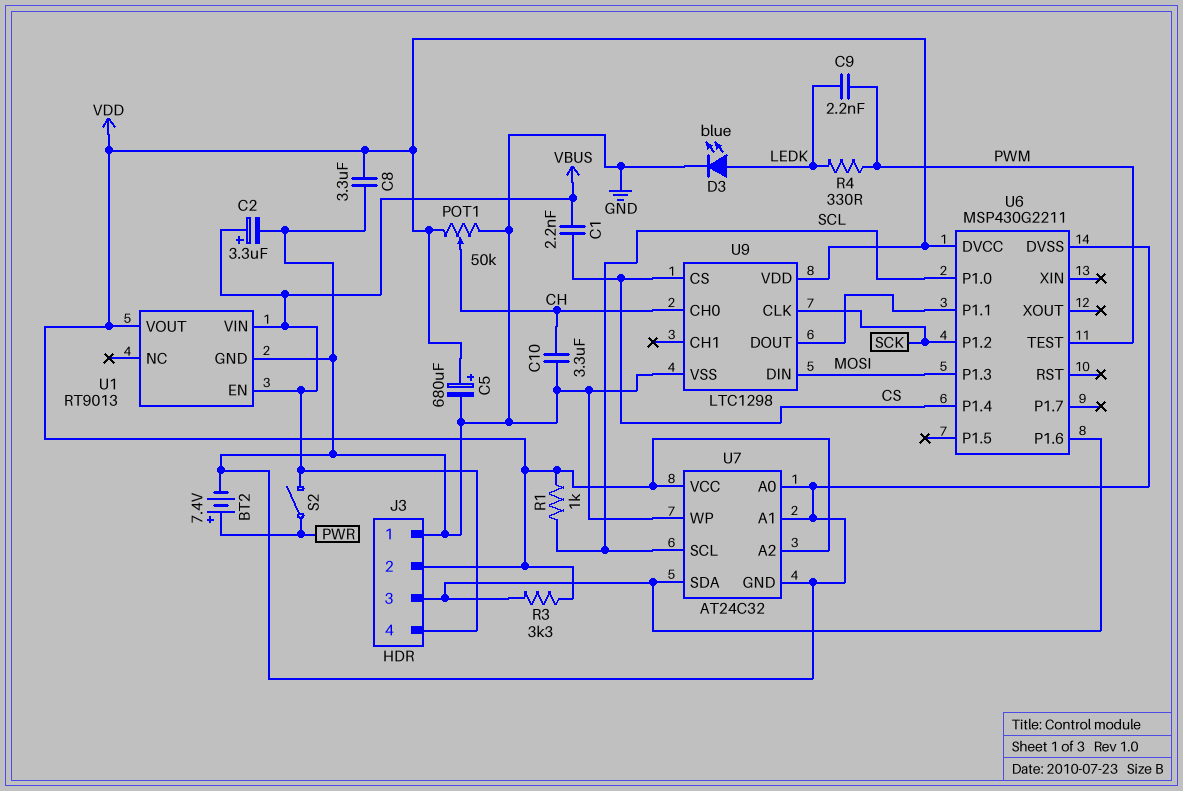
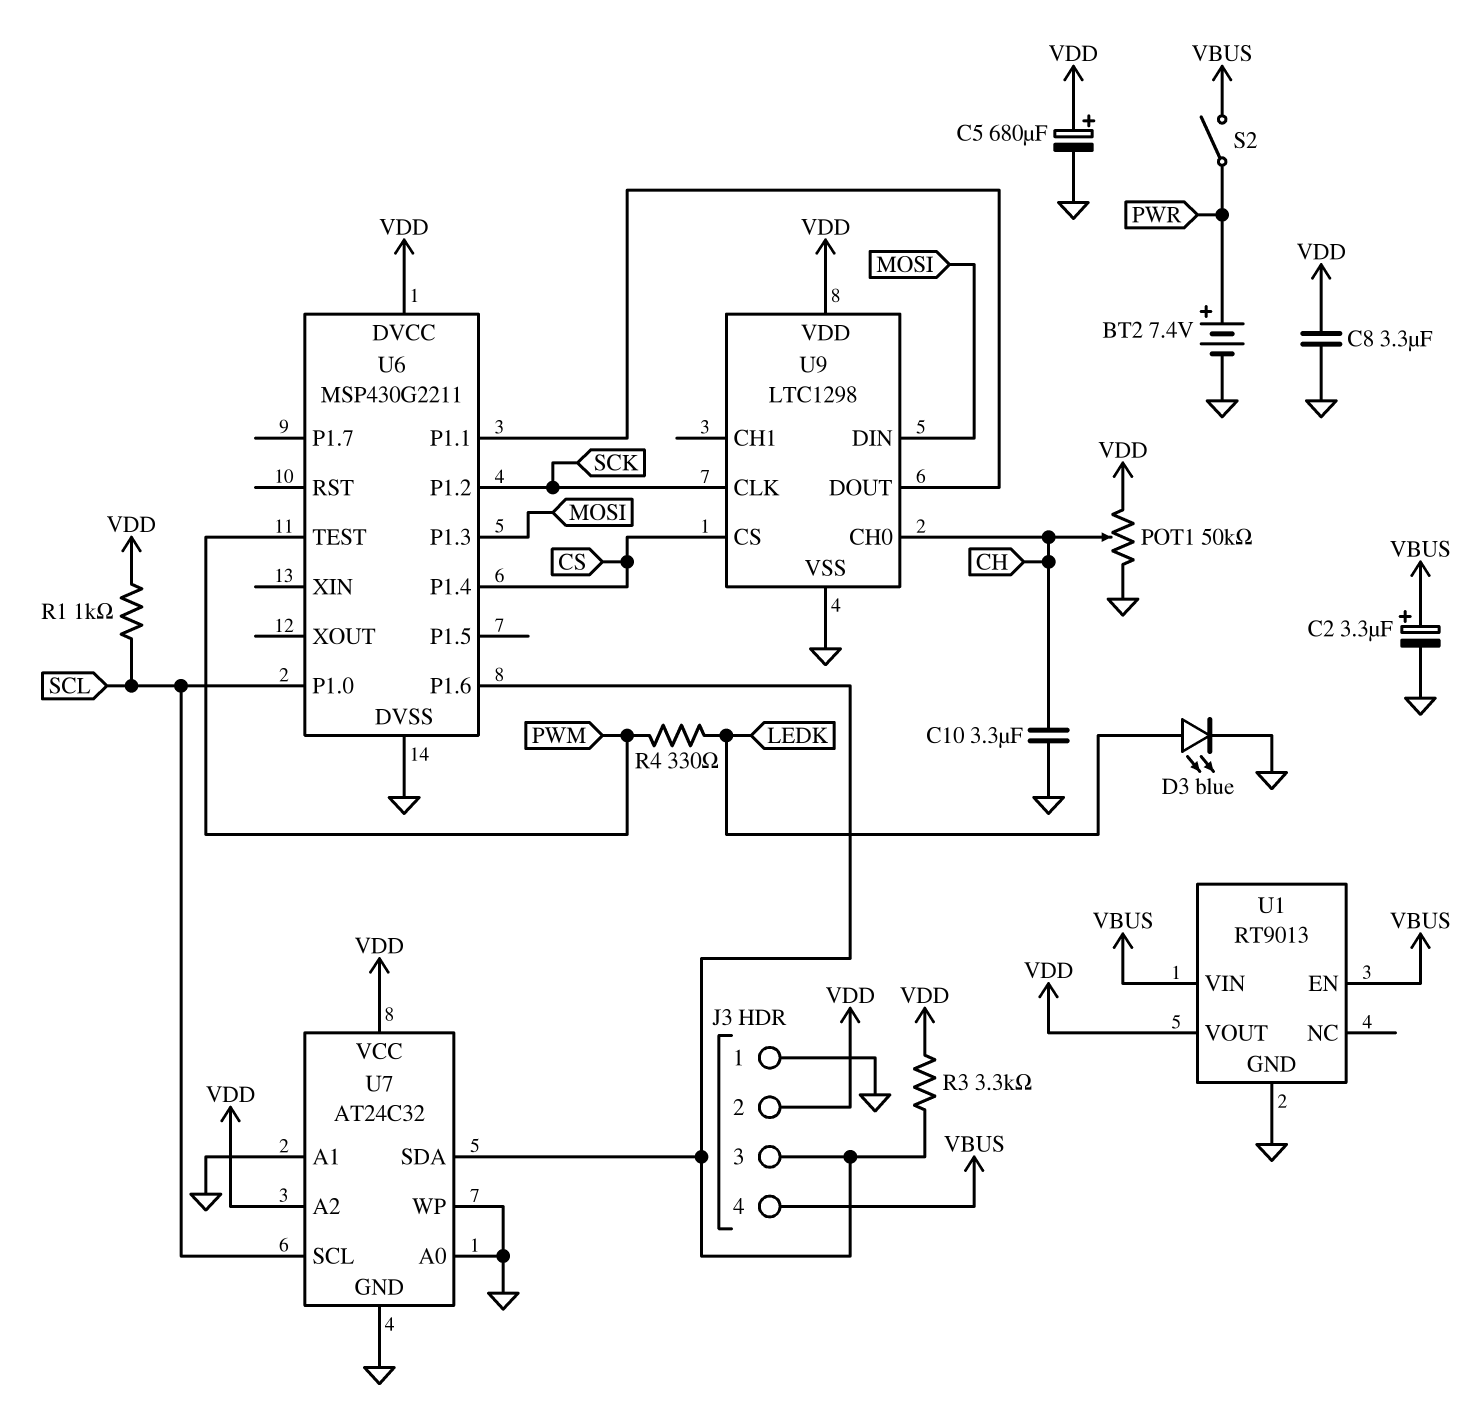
C1: 2.2nF (CS, VBUS) -> none
C9: 2.2nF (LEDK, PWM) -> none

